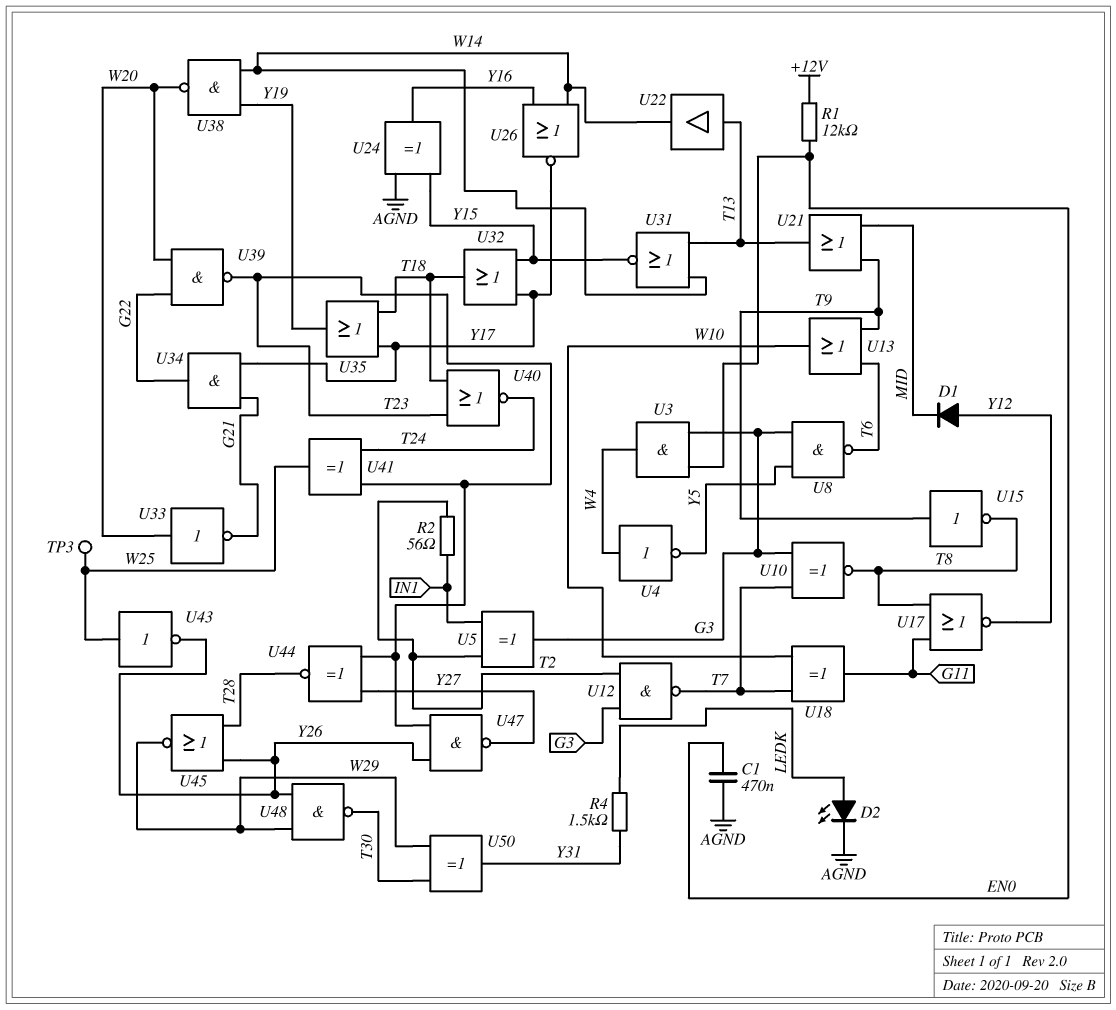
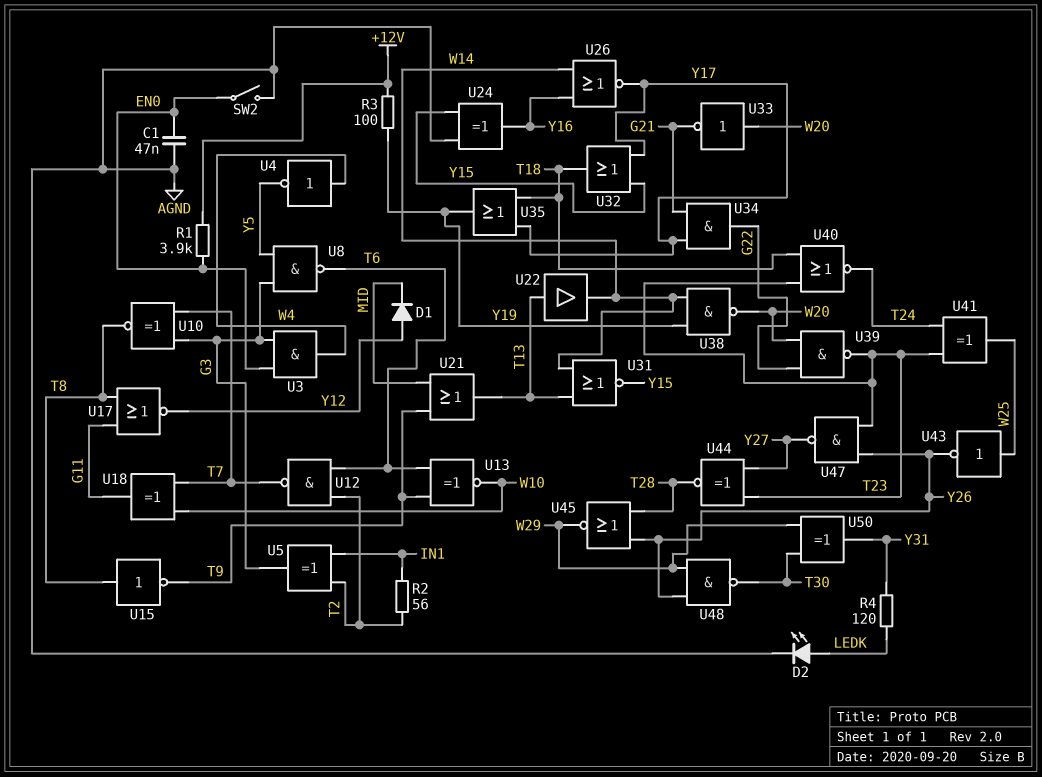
C1: 470nF (AGND, EN0) -> 47nF (AGND, EN0)
R1: 12k (+12V, EN0) -> 3.9k (+12V, EN0)
R3: none -> 100 (+12V, Y19)
R4: 1.5k (LEDK, Y31) -> 120 (LEDK, Y31)
SW2: none -> switch (AGND, EN0)
TP3: test point (W25) -> none
U12: NAND (in G3, in T2, out T7) -> NAND (in T2, in T6, out T7)
U13: OR (in T6, in T9, out W10) -> XNOR (in T6, in T9, out W10)
U15: NOT (in T9, out T8) -> NOT (in T8, out T9)

